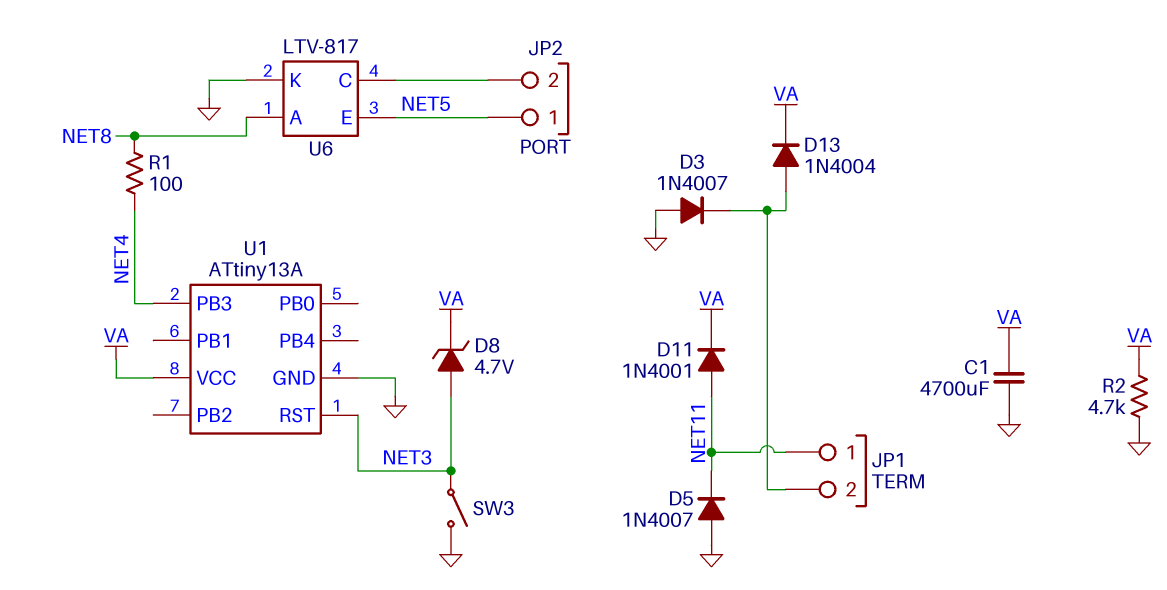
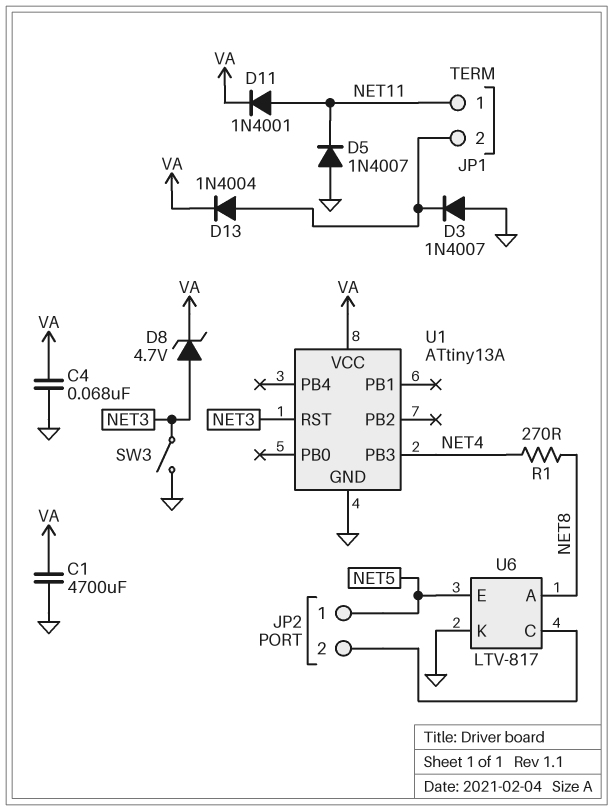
C4: none -> 68nF (GND, VA)
R1: 100 (NET4, NET8) -> 270 (NET4, NET8)
R2: 4.7k (GND, VA) -> none

